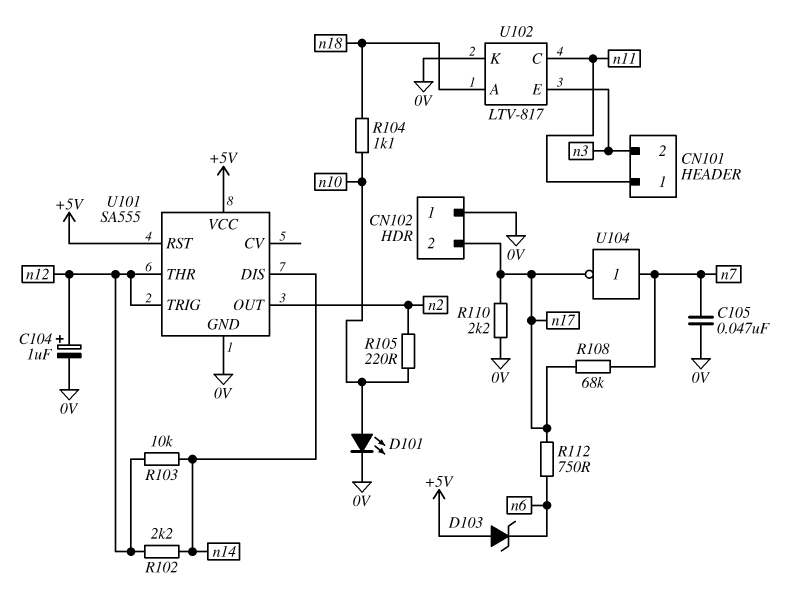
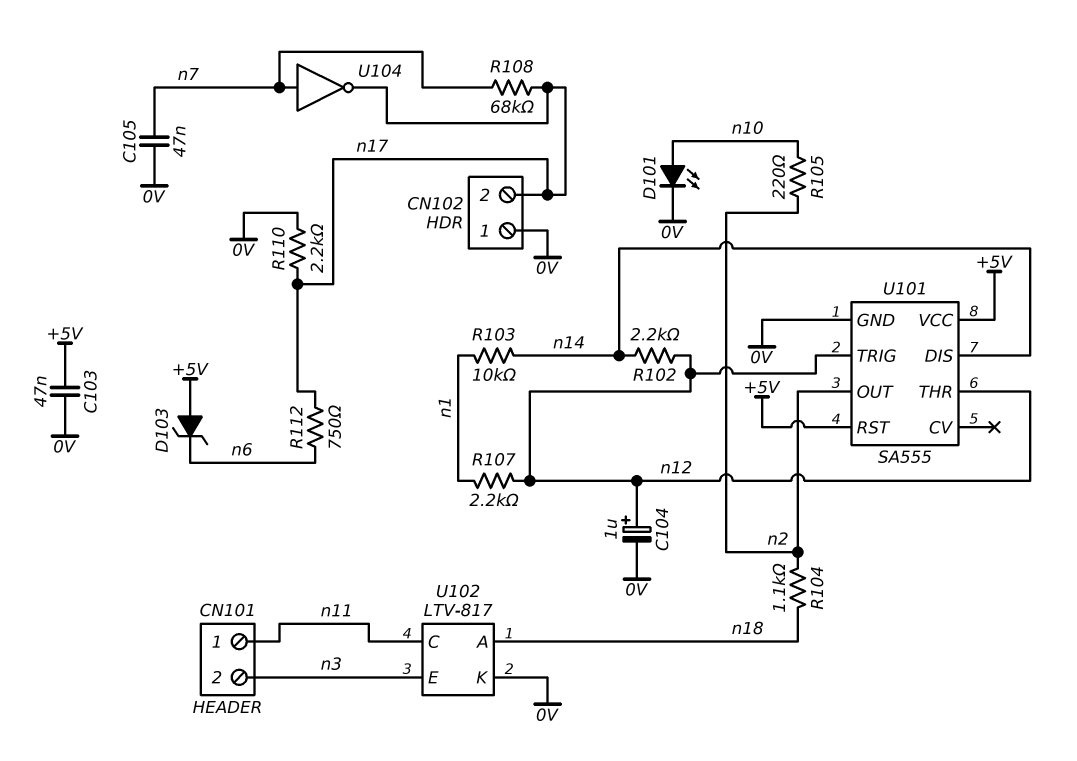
C103: none -> 47nF (+5V, 0V)
R103: 10k (n12, n14) -> 10k (n1, n14)
R104: 1.1k (n10, n18) -> 1.1k (n2, n18)
R107: none -> 2.2k (n1, n12)

